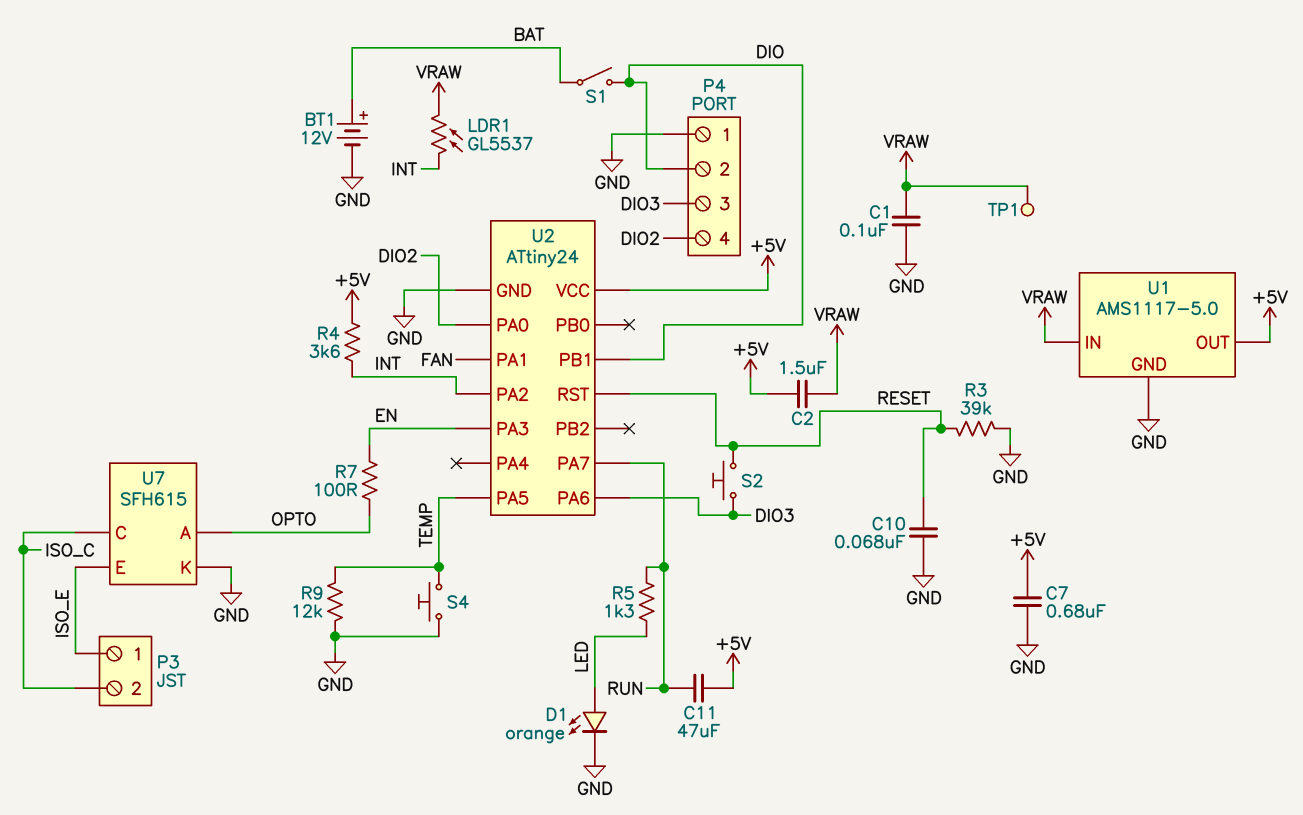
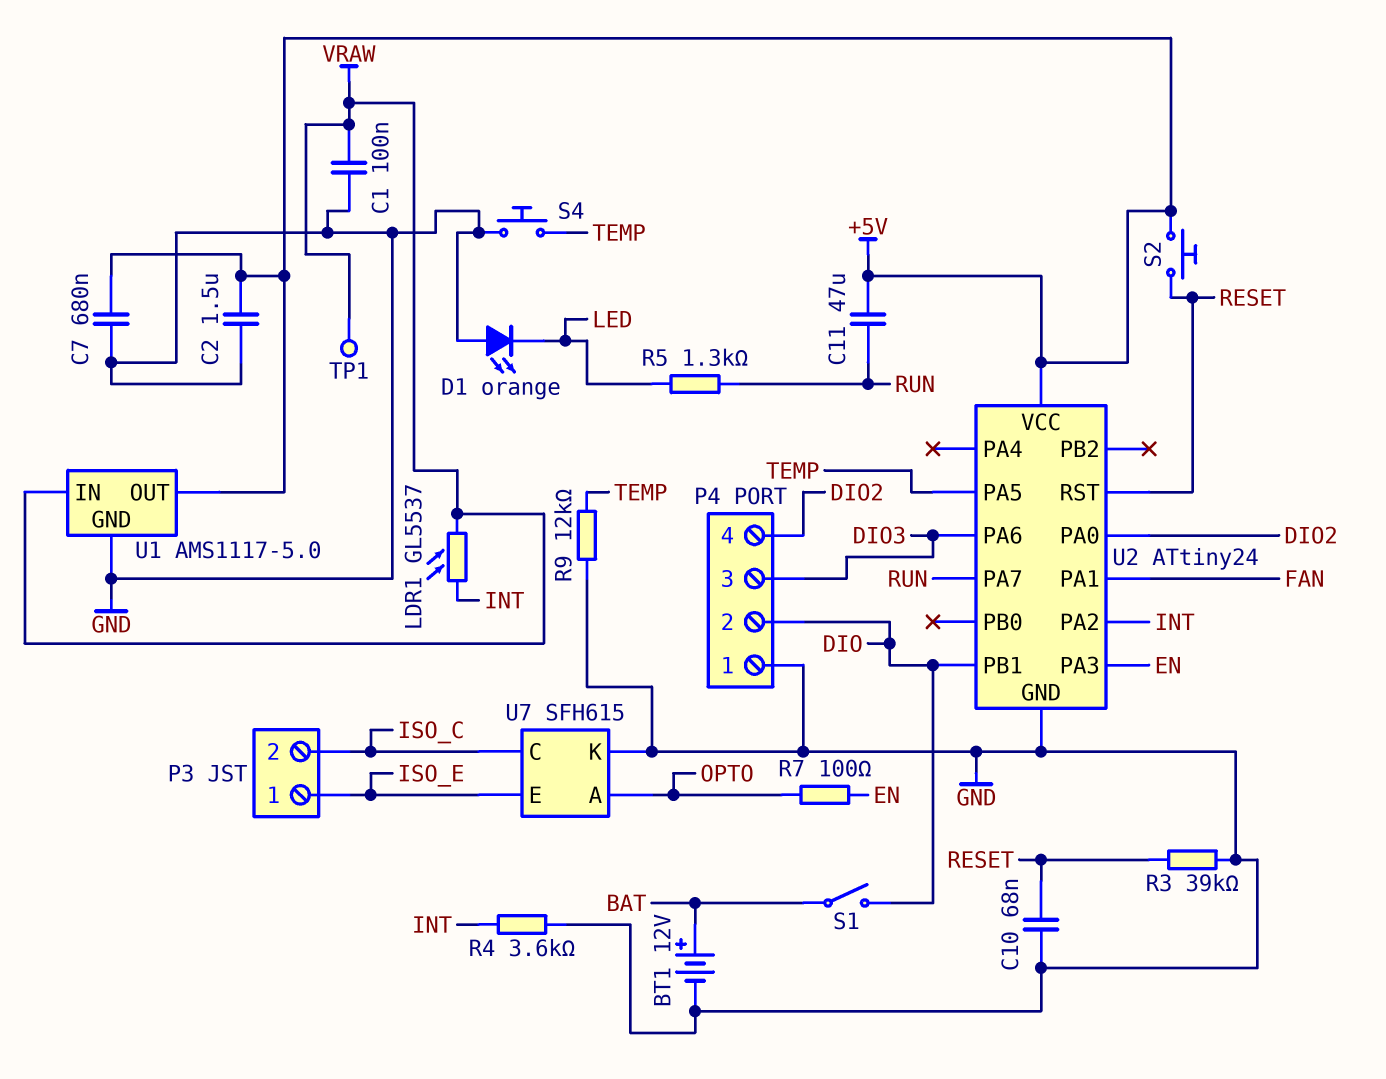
C2: 1.5uF (+5V, VRAW) -> 1.5uF (+5V, GND)
D1: LED orange (A LED, K GND) -> LED orange (A GND, K LED)
R4: 3.6k (+5V, INT) -> 3.6k (GND, INT)
S2: button (DIO3, RESET) -> button (+5V, RESET)

